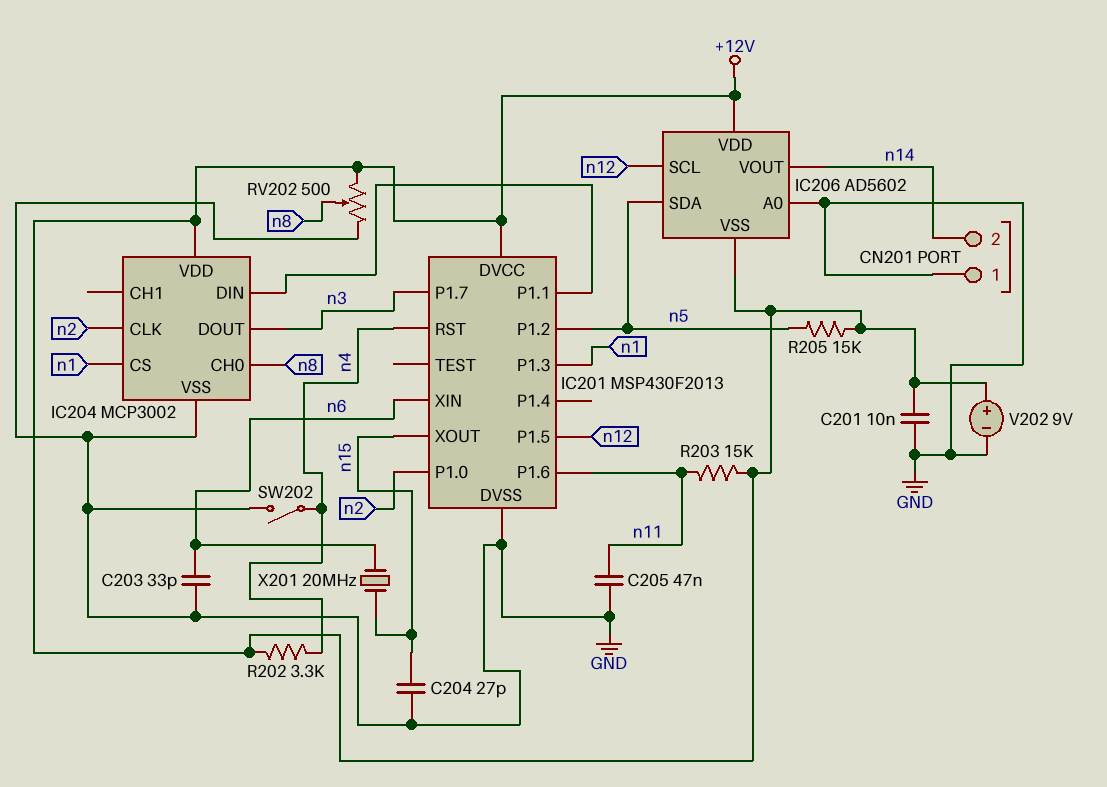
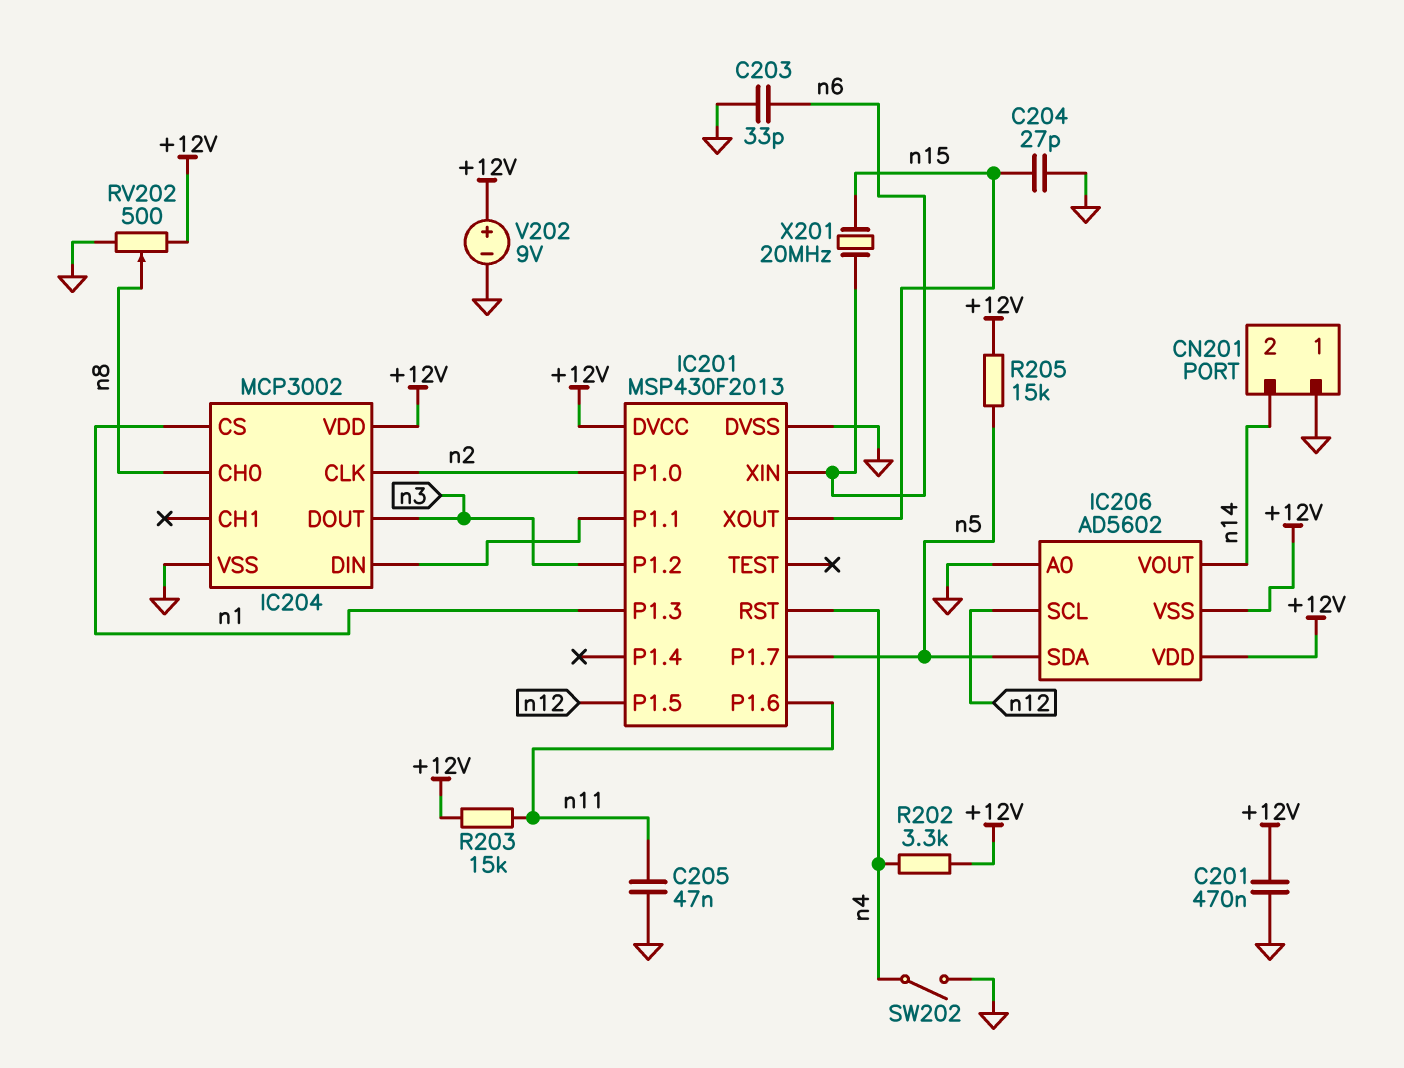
C201: 10nF (+12V, GND) -> 470nF (+12V, GND)
IC201 pin P1.2: n5 -> n3
IC201 pin P1.7: n3 -> n5

